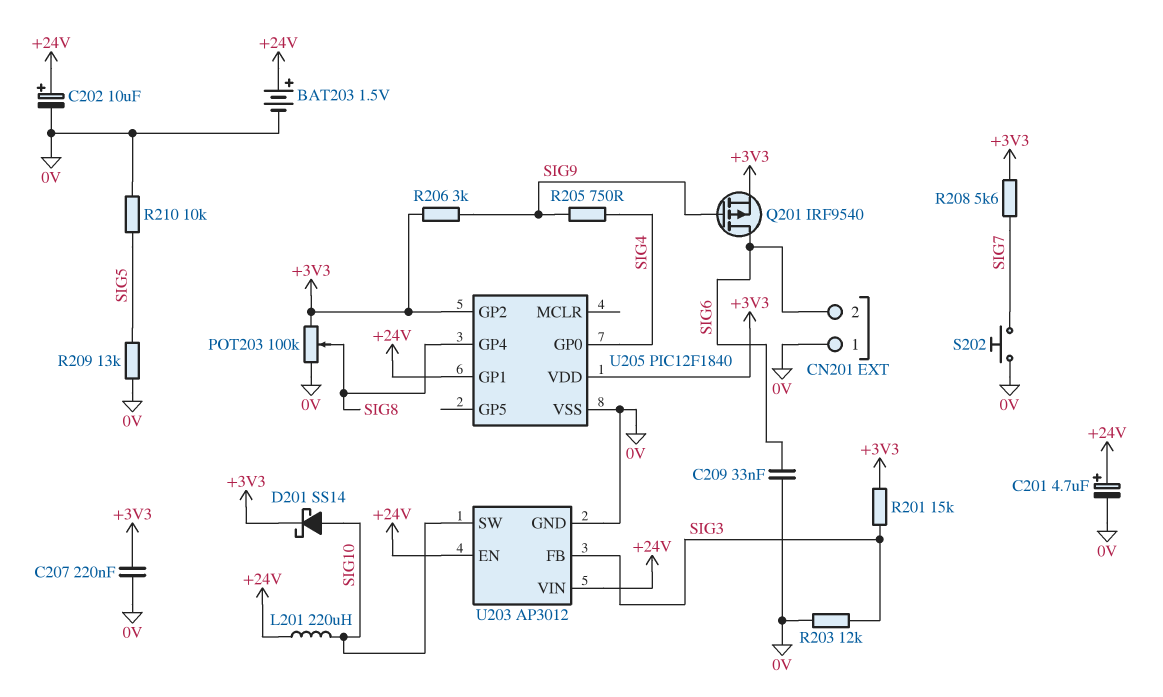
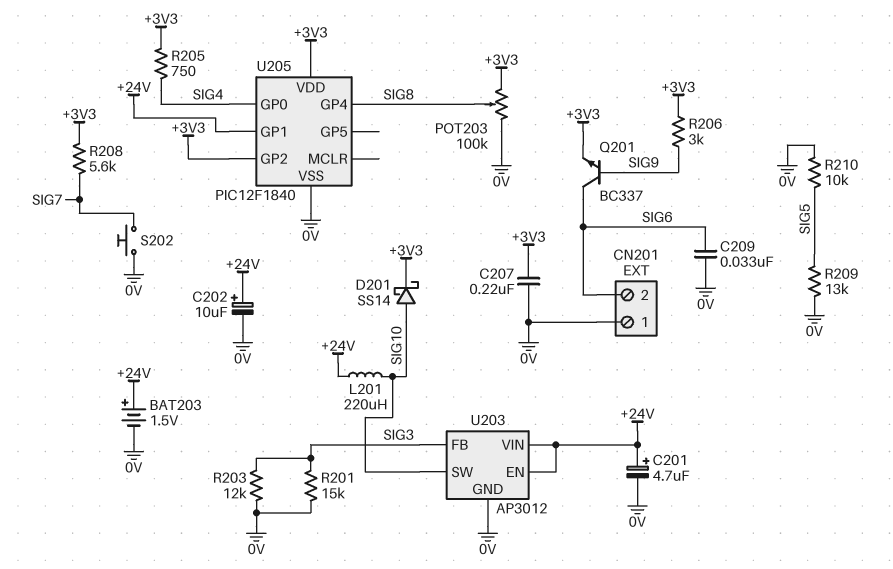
Q201: PMOS IRF9540 (G SIG9, D SIG6, S +3V3) -> NPN BC337 (B SIG9, C SIG6, E +3V3)
R201: 15k (+3V3, SIG3) -> 15k (0V, SIG3)
R205: 750 (SIG4, SIG9) -> 750 (+3V3, SIG4)

